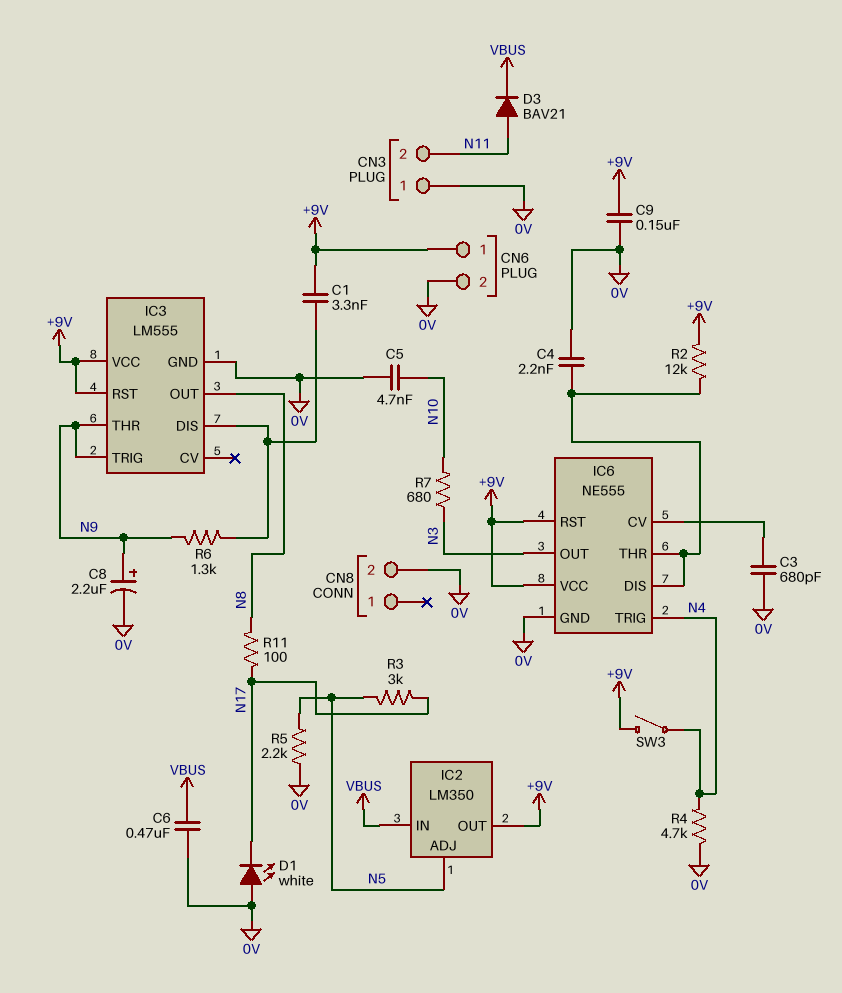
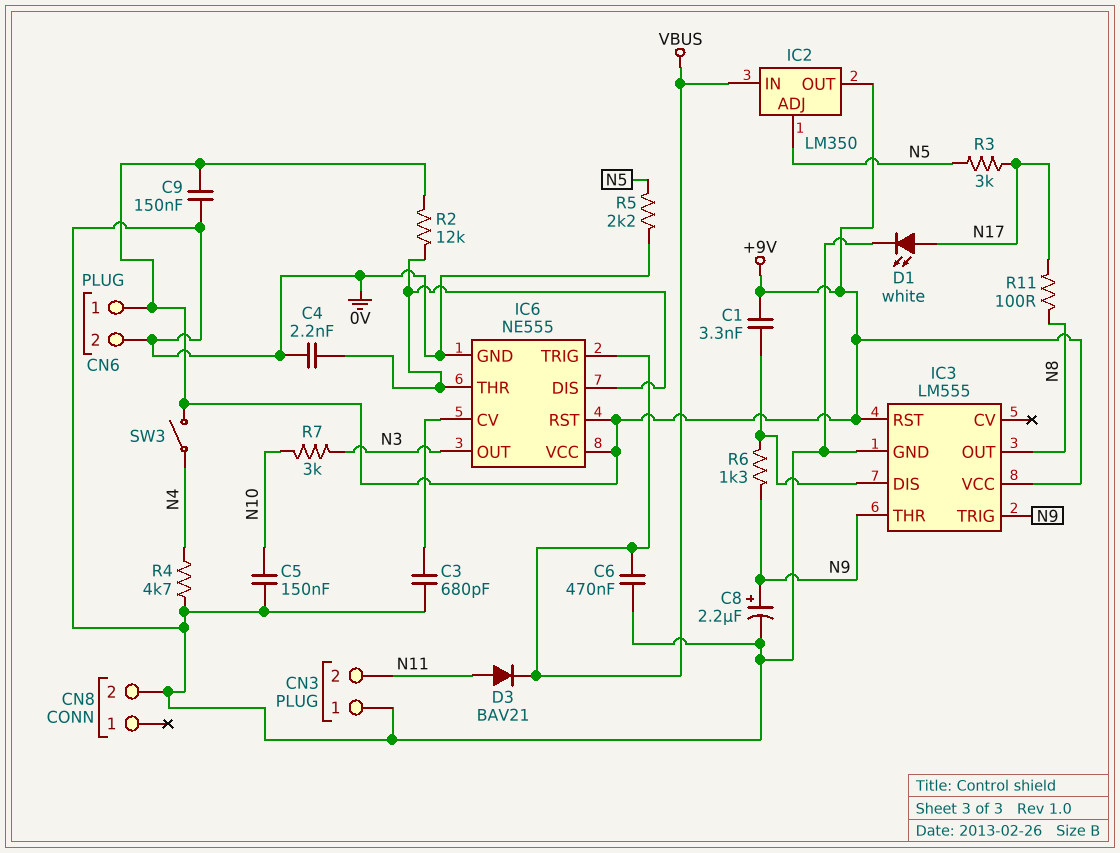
C5: 4.7nF (0V, N10) -> 150nF (0V, N10)
D1: LED white (A 0V, K N17) -> LED white (A N17, K 0V)
IC6 pin TRIG: N4 -> VBUS
R7: 680 (N3, N10) -> 3k (N3, N10)

